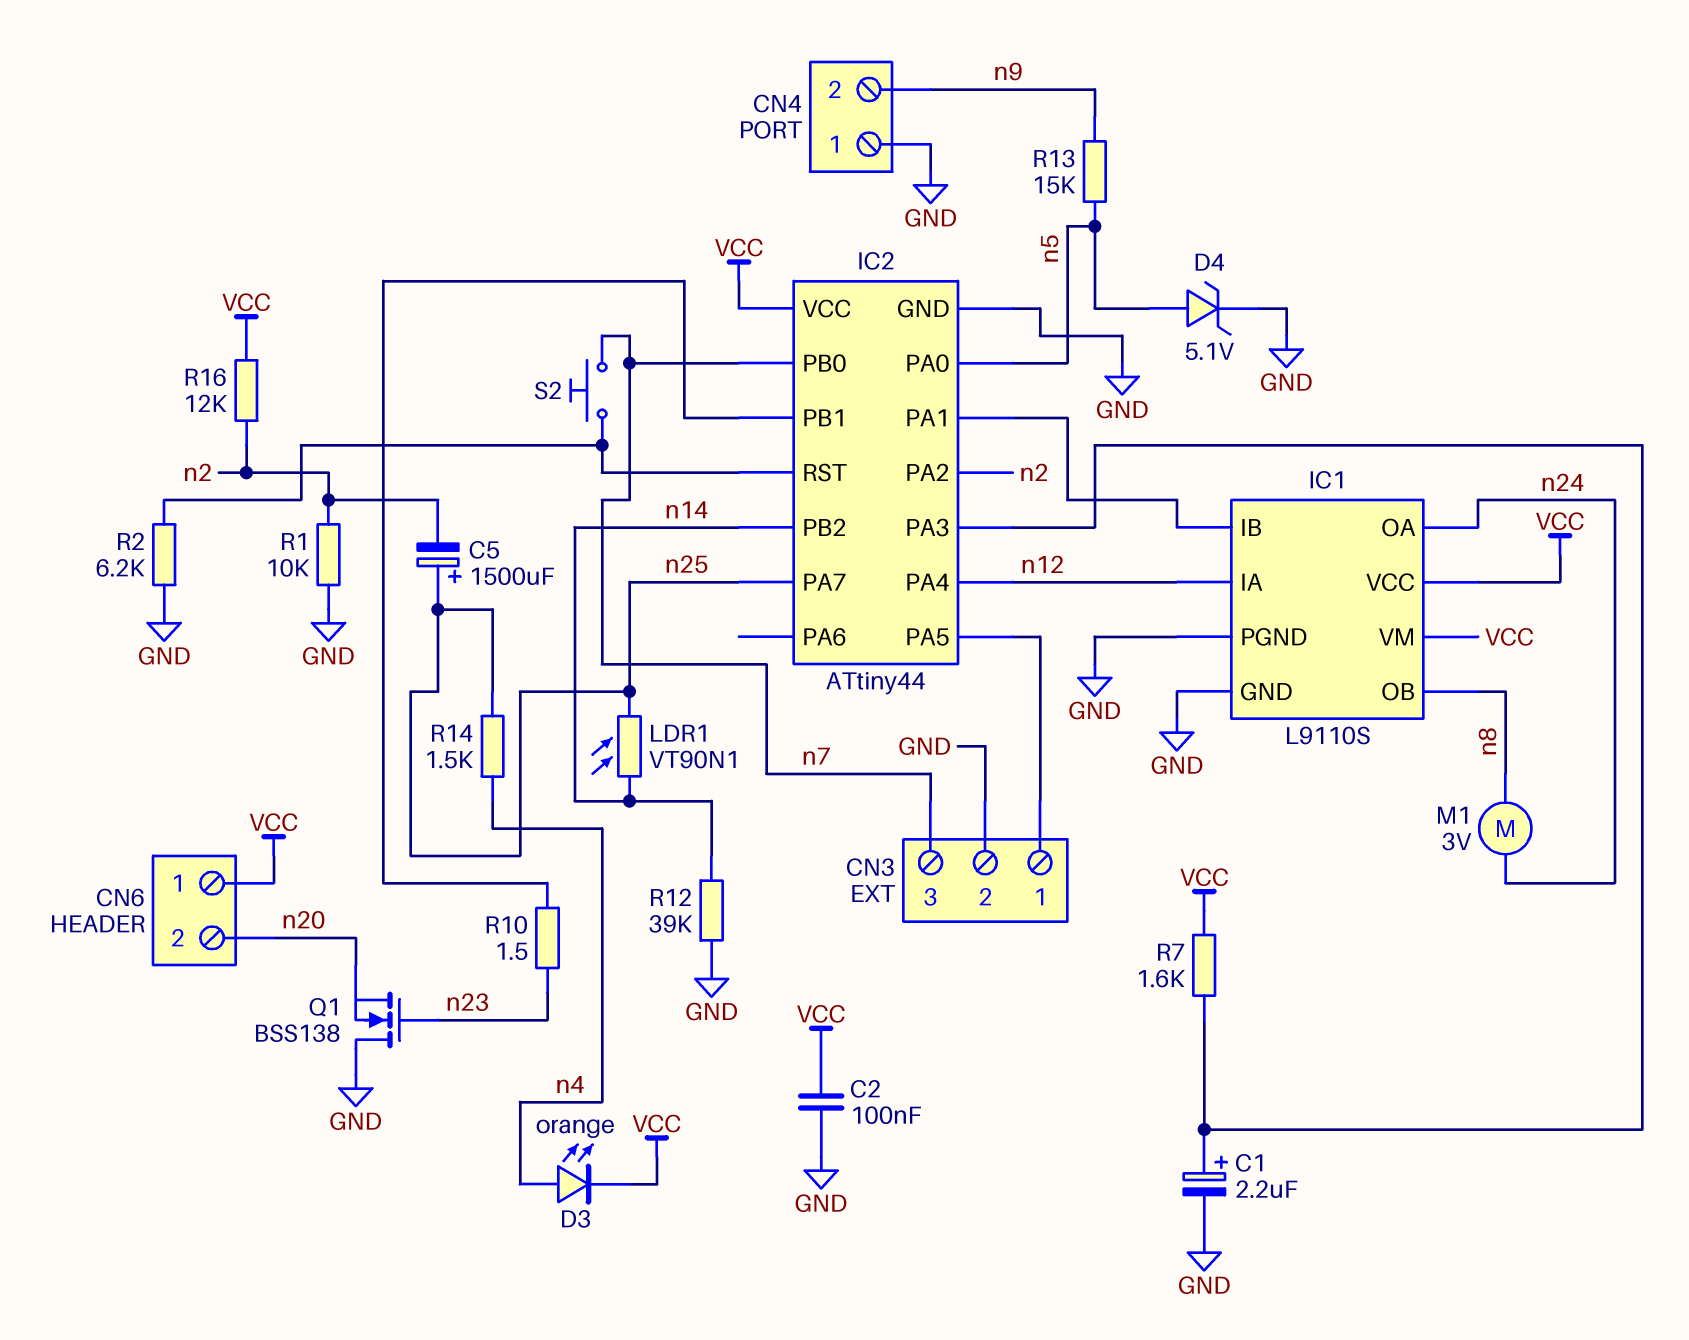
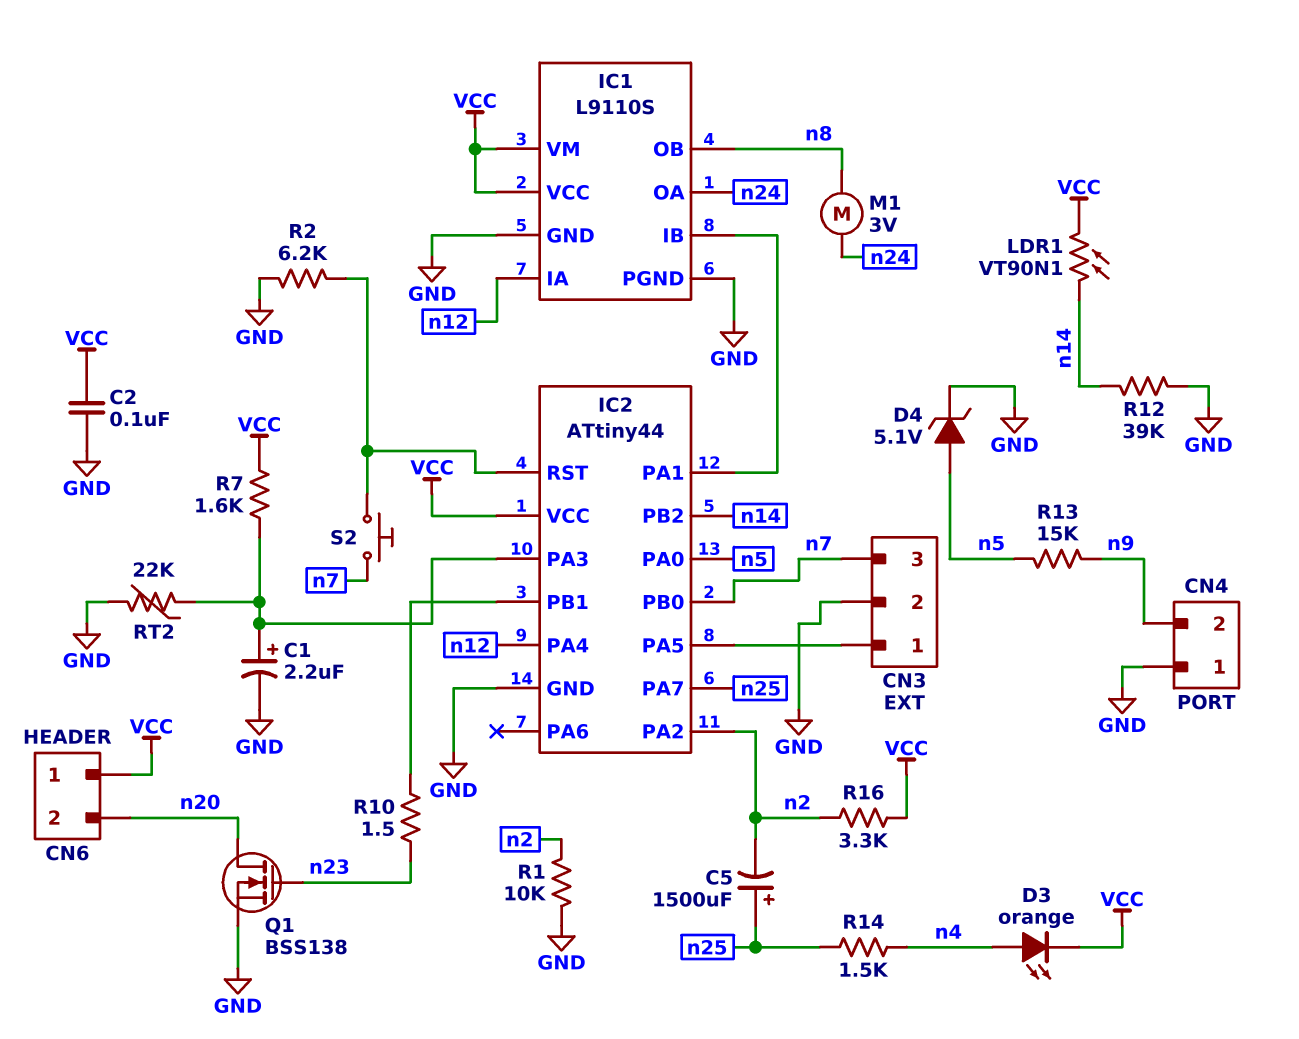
LDR1: VT90N1 (n14, n25) -> VT90N1 (VCC, n14)
Q1: NMOS BSS138 (G n23, D GND, S n20) -> NMOS BSS138 (G n23, D n20, S GND)
R16: 12k (VCC, n2) -> 3.3k (VCC, n2)
RT2: none -> 22k (GND, IC2/PA3)

